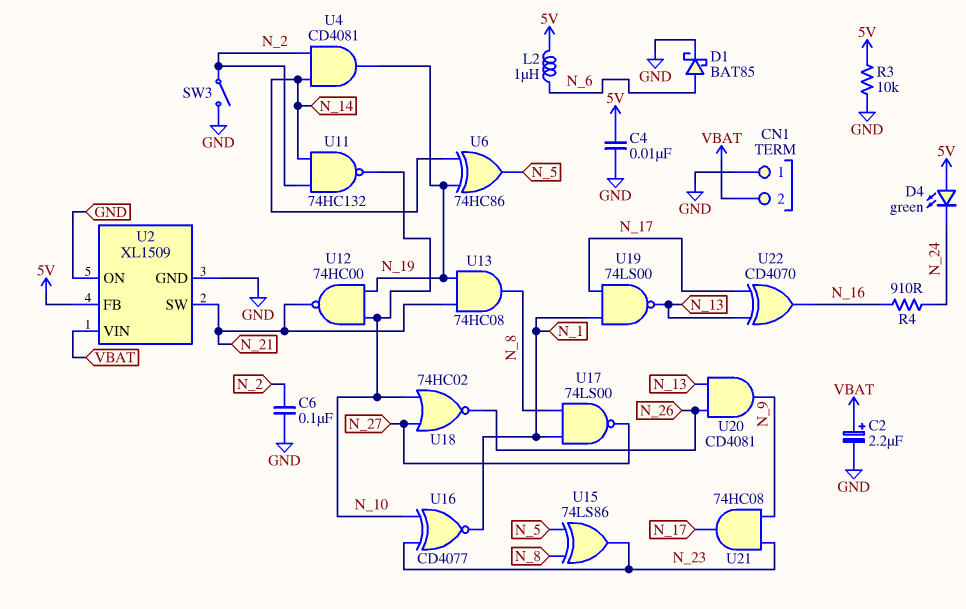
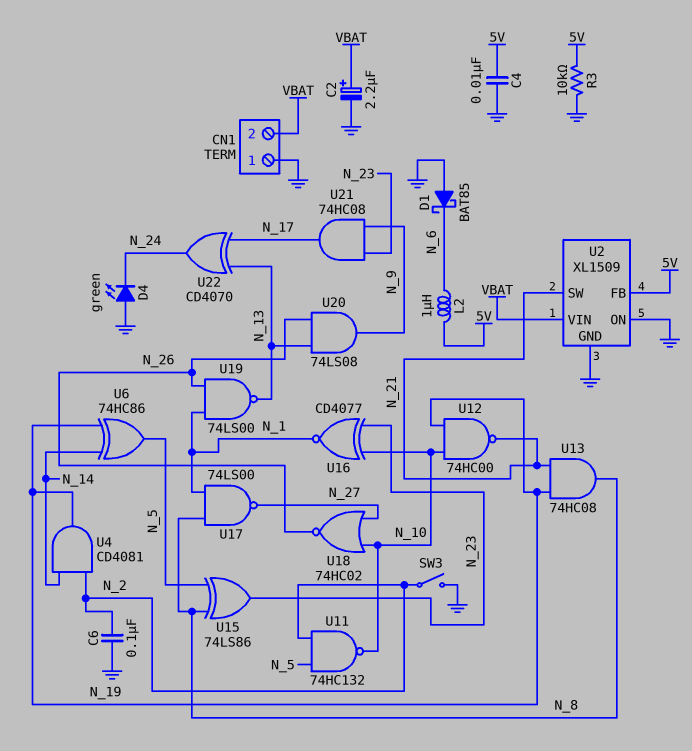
D1: schottky BAT85 (A N_6, K GND) -> schottky BAT85 (A GND, K N_6)
D4: LED green (A 5V, K N_24) -> LED green (A GND, K N_24)
R4: 910 (N_16, N_24) -> none
U11: NAND 74HC132 (in N_2, in N_14, out N_10) -> NAND 74HC132 (in N_2, in N_5, out N_10)
U19: NAND 74LS00 (in N_1, in N_17, out N_13) -> NAND 74LS00 (in N_1, in N_26, out N_13)
U20: AND CD4081 (in N_13, in N_26, out N_9) -> AND 74LS08 (in N_13, in N_26, out N_9)
U22: XOR CD4070 (in N_13, in N_17, out N_16) -> XOR CD4070 (in N_13, in N_17, out N_24)

